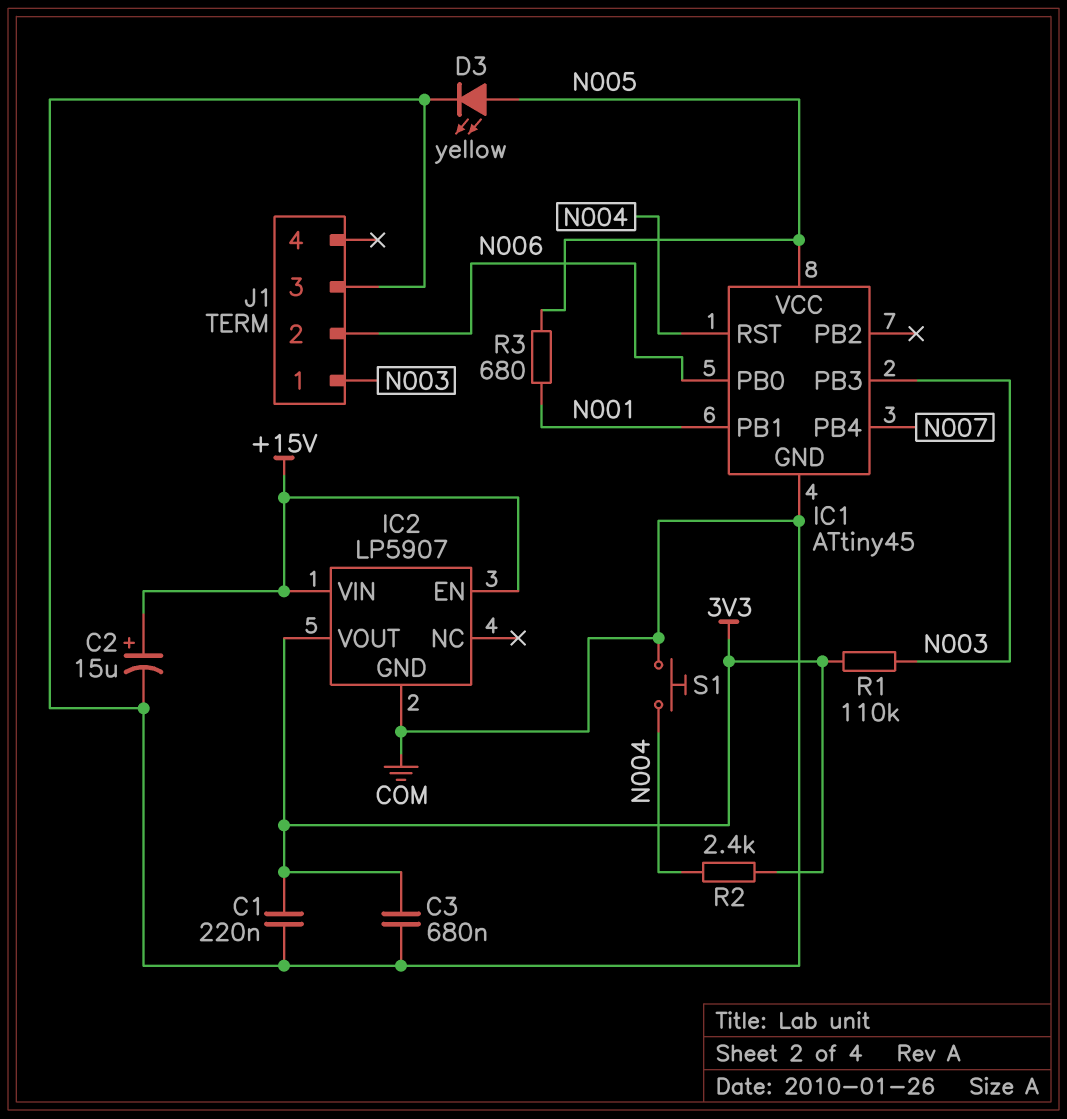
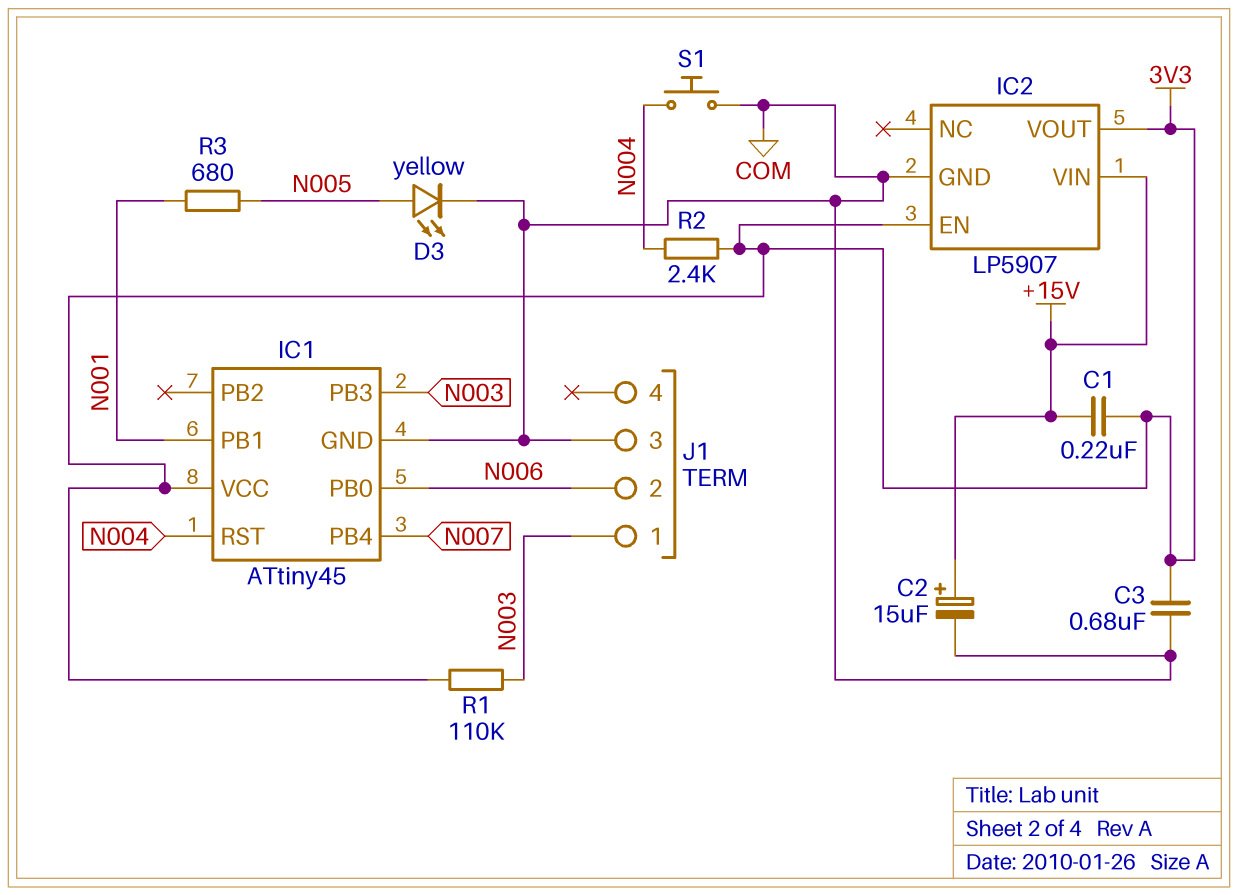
C1: 220nF (3V3, COM) -> 220nF (+15V, 3V3)
IC1 pin VCC: N005 -> 3V3
IC2 pin EN: +15V -> 3V3

